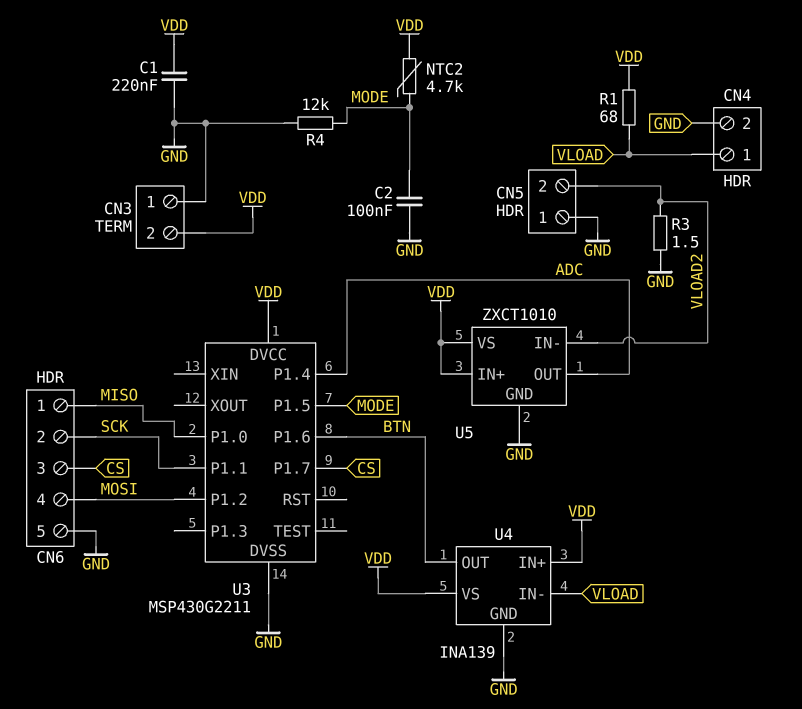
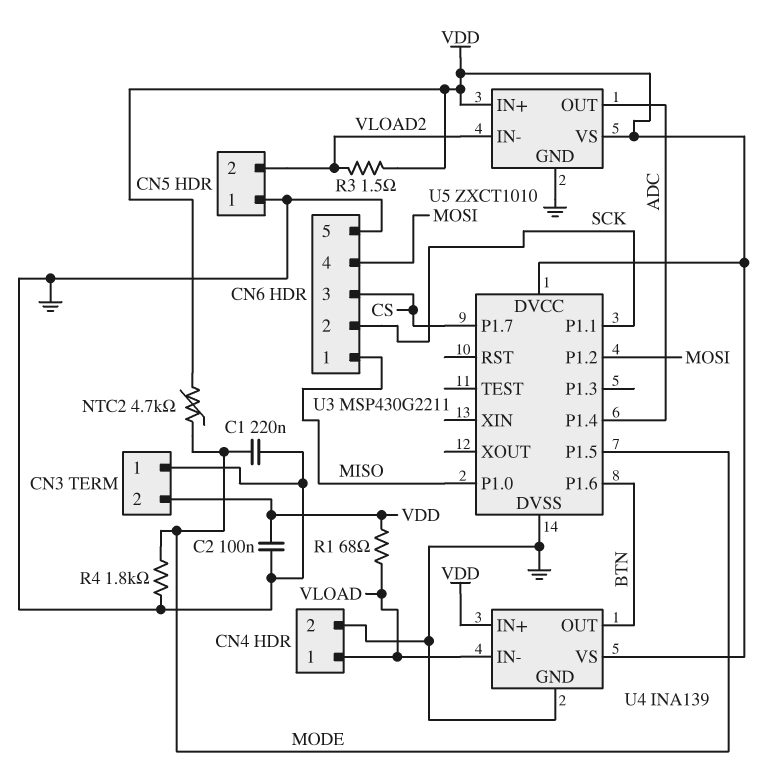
C1: 220nF (GND, VDD) -> 220nF (GND, MODE)
C2: 100nF (GND, MODE) -> 100nF (GND, VDD)
R3: 1.5 (GND, VLOAD2) -> 1.5 (VDD, VLOAD2)
R4: 12k (GND, MODE) -> 1.8k (GND, MODE)

